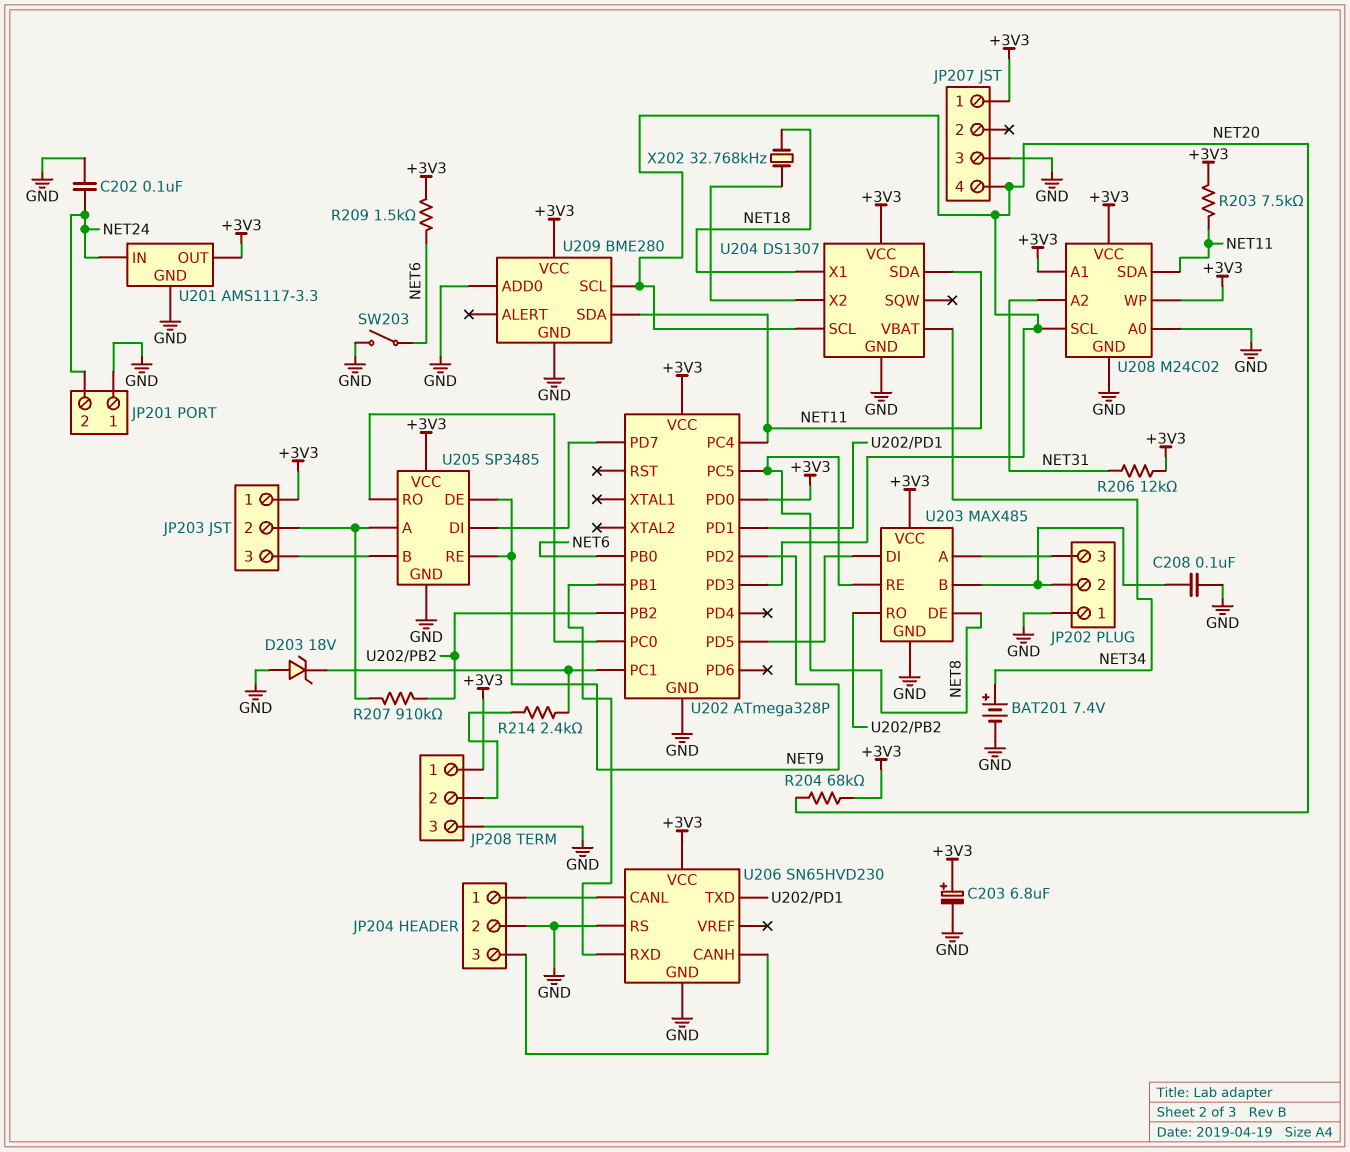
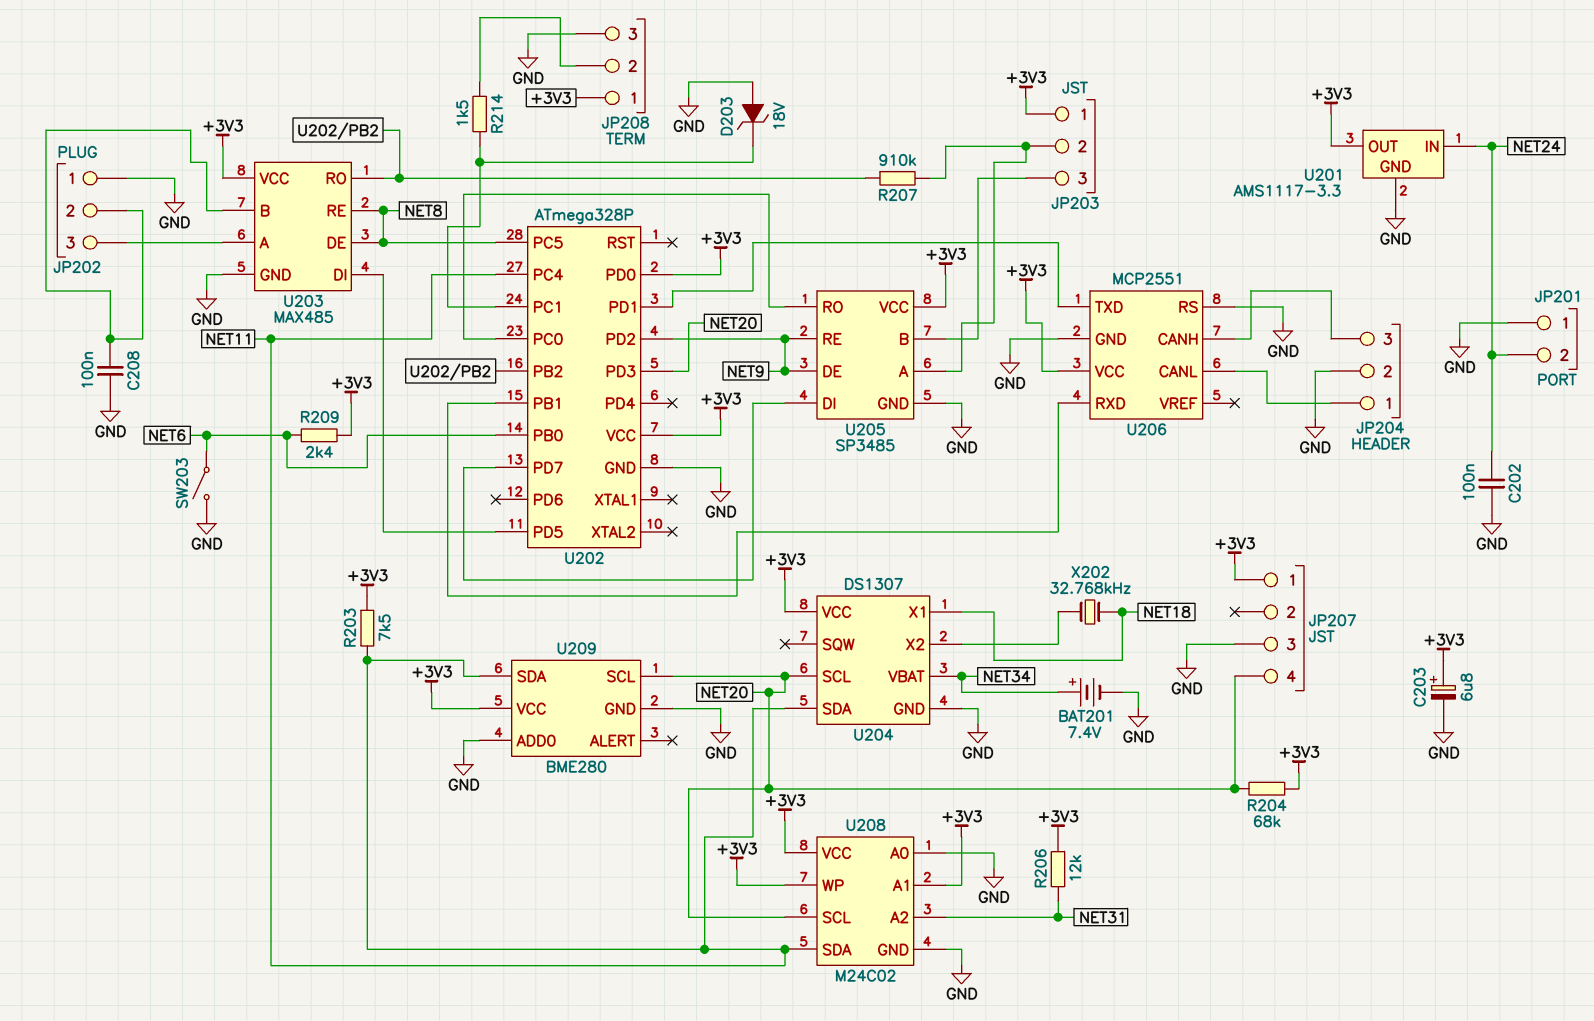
R209: 1.5k (+3V3, NET6) -> 2.4k (+3V3, NET6)
R214: 2.4k (JP208/2, U202/PC1) -> 1.5k (JP208/2, U202/PC1)
U206: SN65HVD230 -> MCP2551

